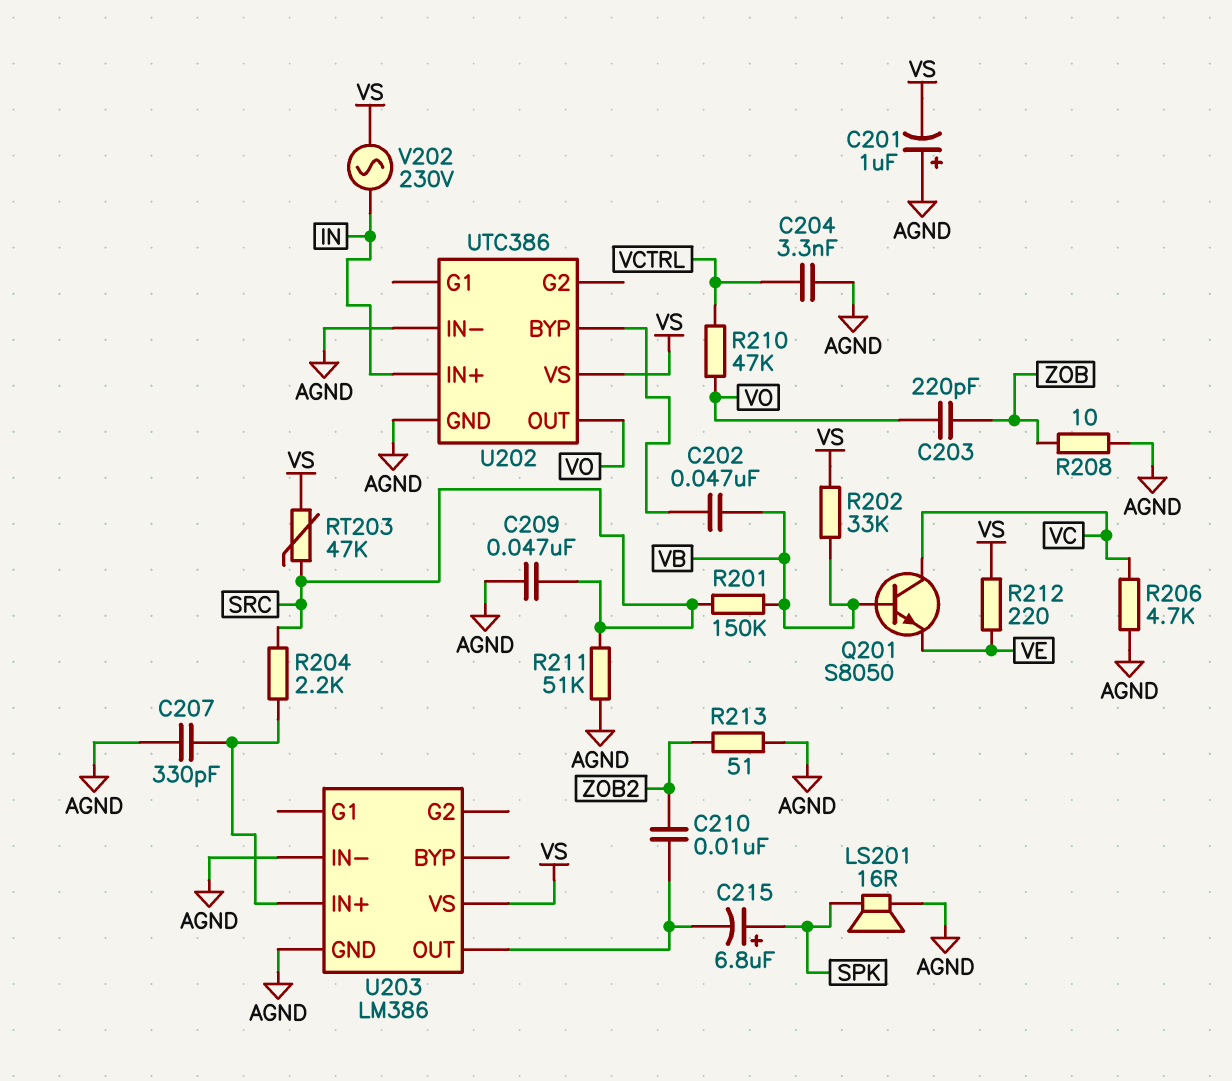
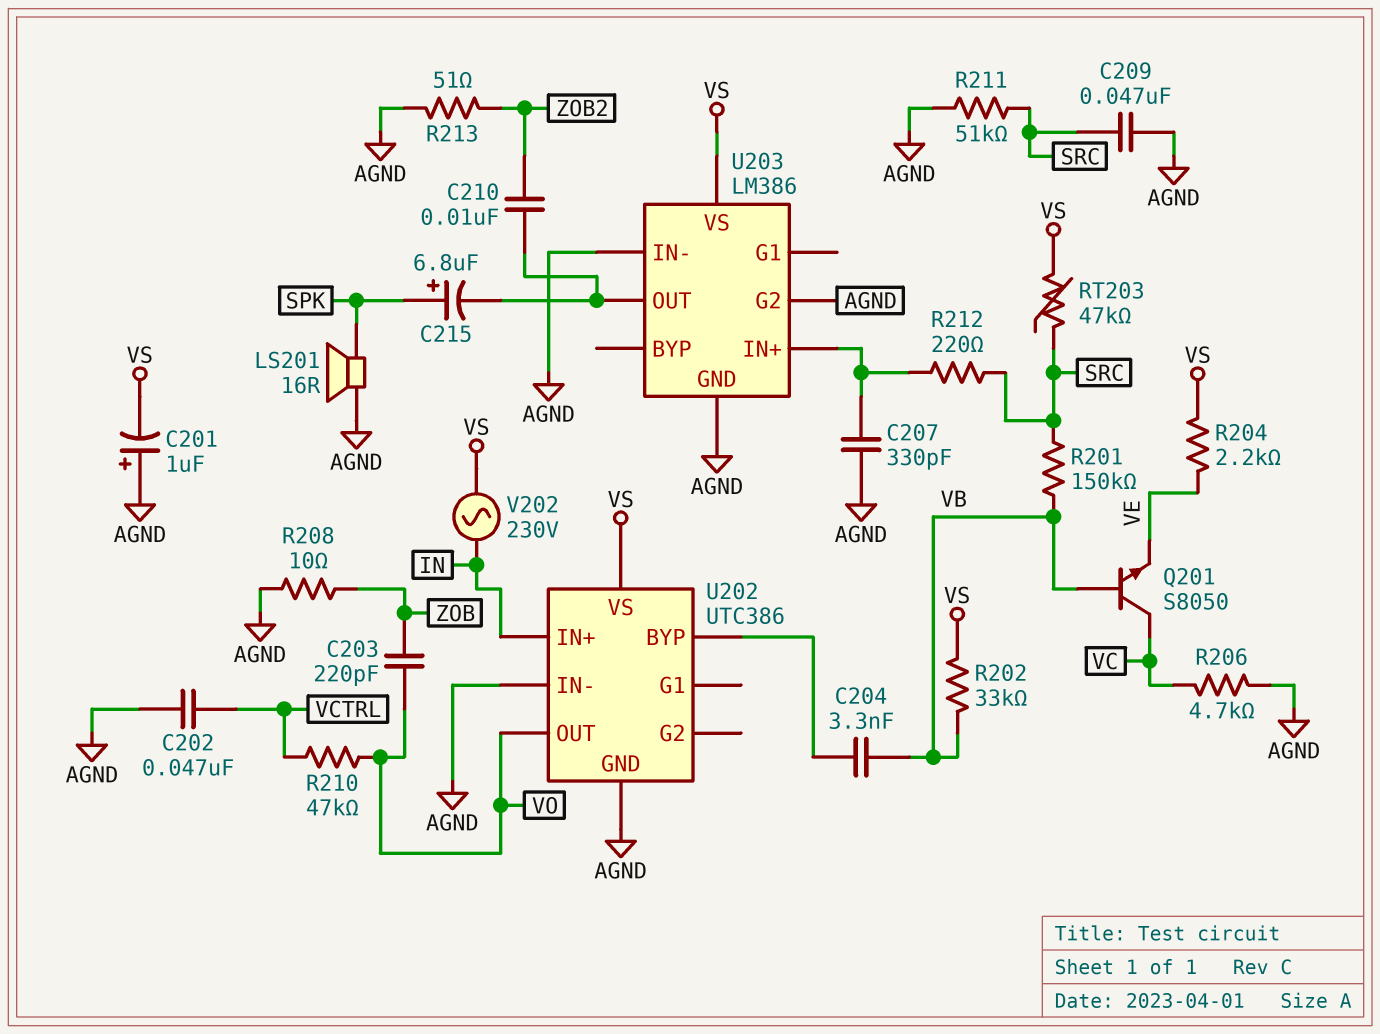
C202: 47nF (U202/BYP, VB) -> 47nF (AGND, VCTRL)
C204: 3.3nF (AGND, VCTRL) -> 3.3nF (U202/BYP, VB)
R204: 2.2k (SRC, U203/IN+) -> 2.2k (VE, VS)
R212: 220 (VE, VS) -> 220 (SRC, U203/IN+)
U203 pin G2: none -> AGND

